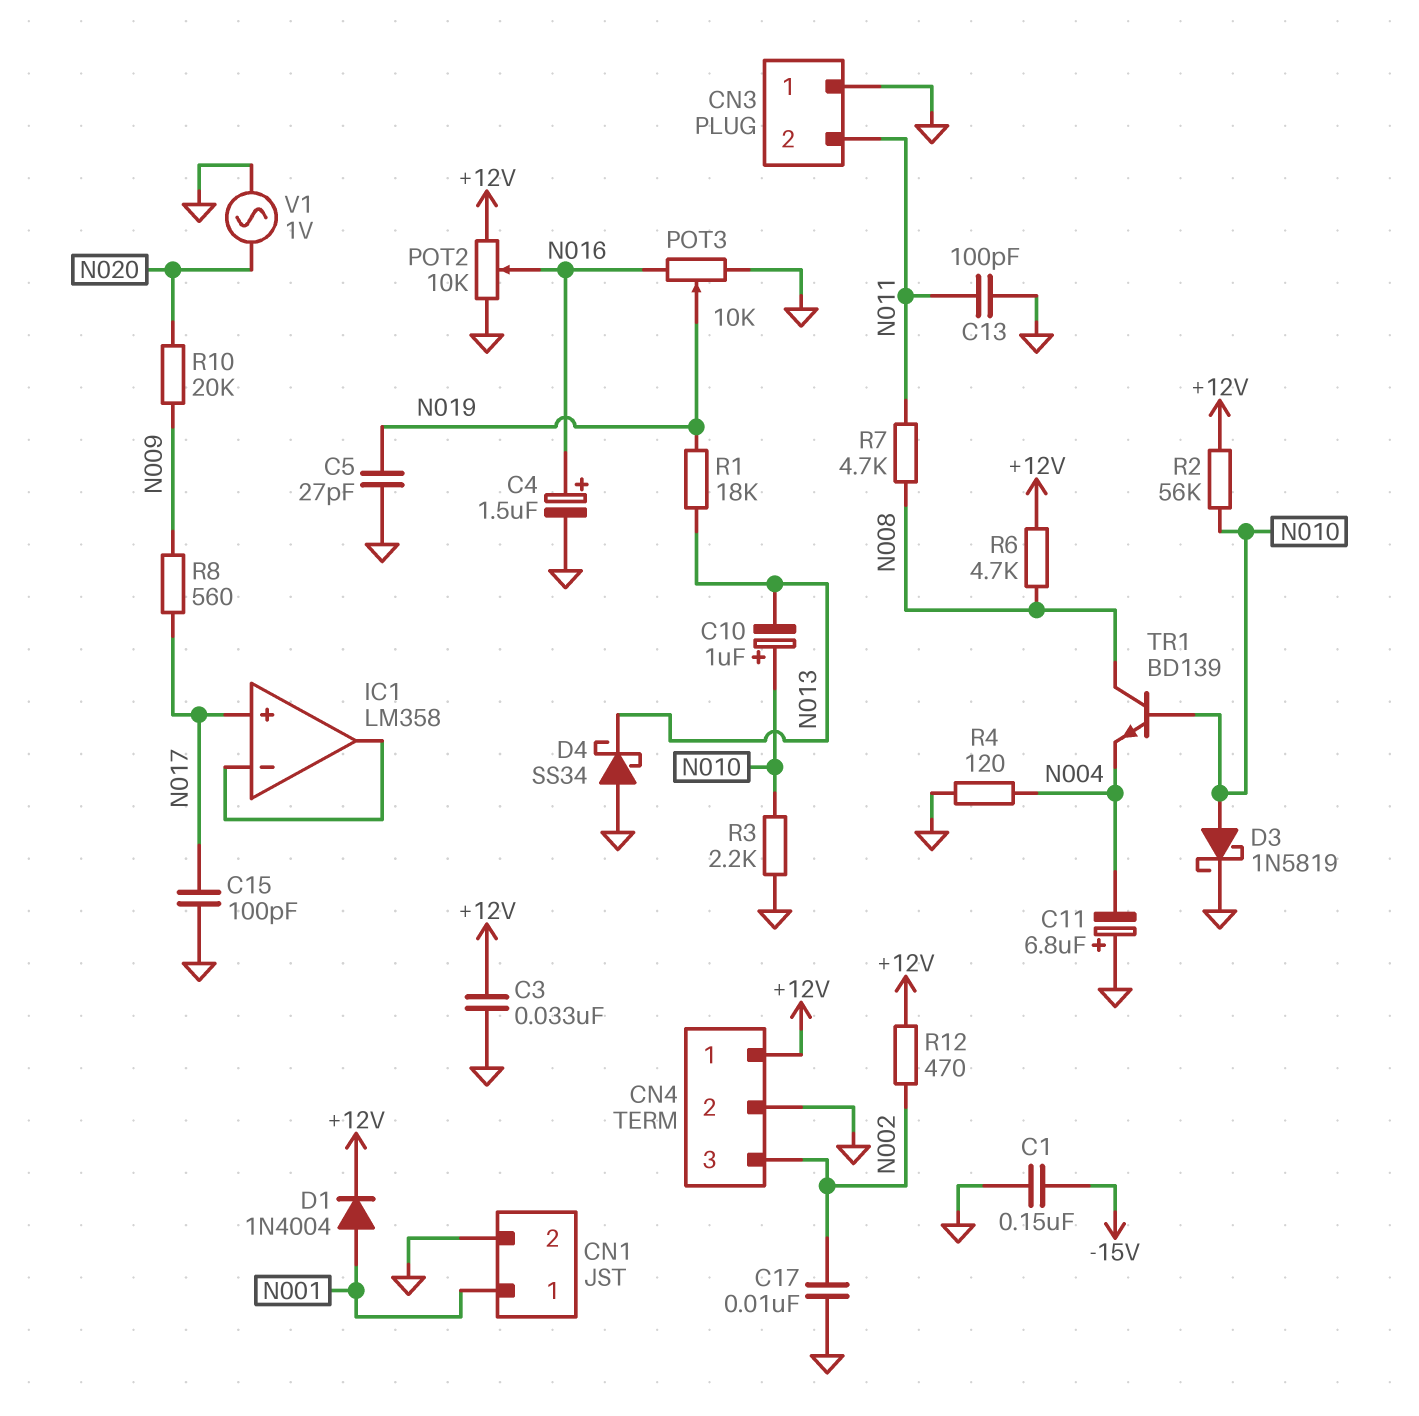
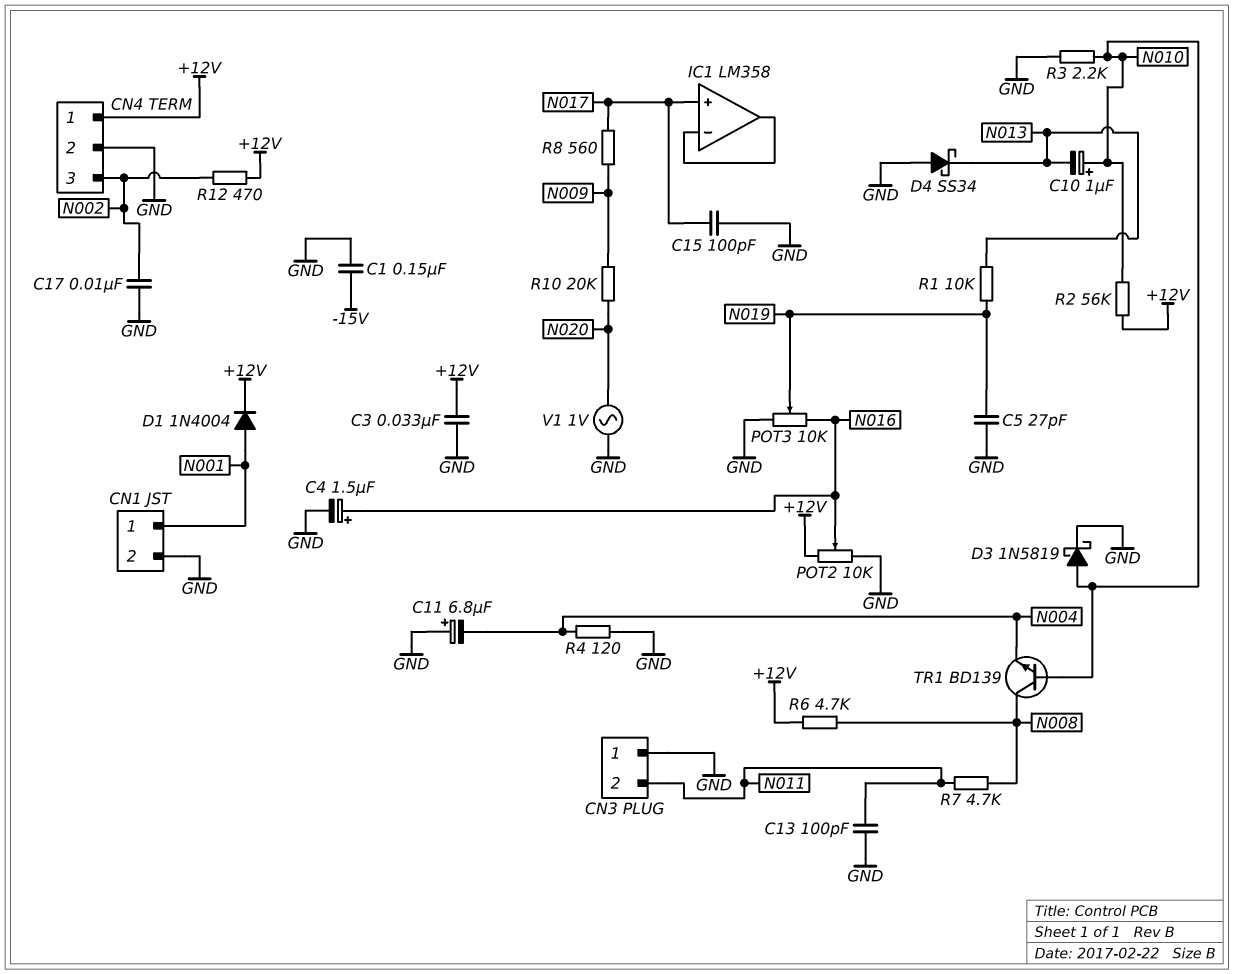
R1: 18k (N013, N019) -> 10k (N013, N019)

